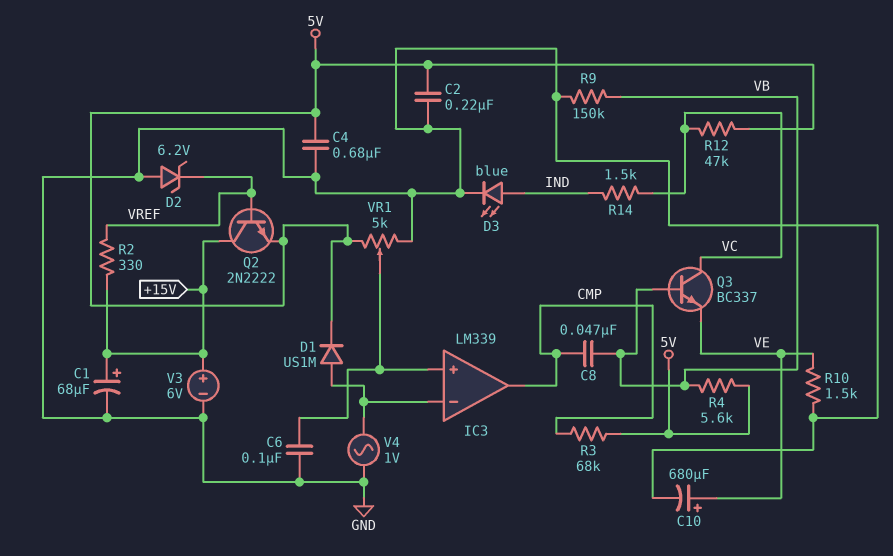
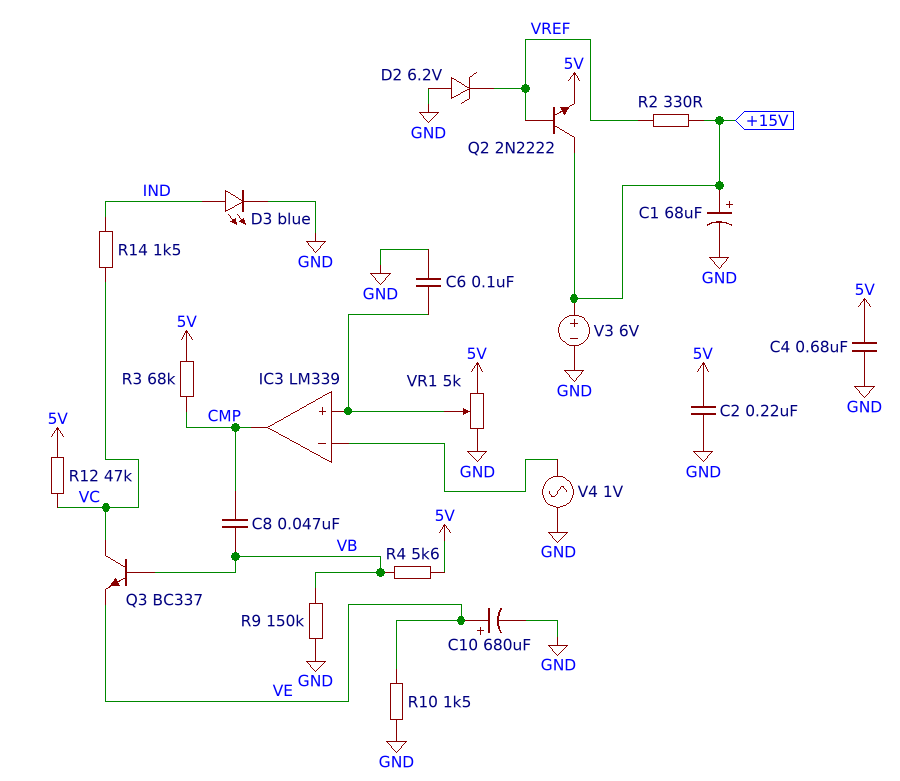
D1: diode US1M (A IC3/in-, K 5V) -> none

